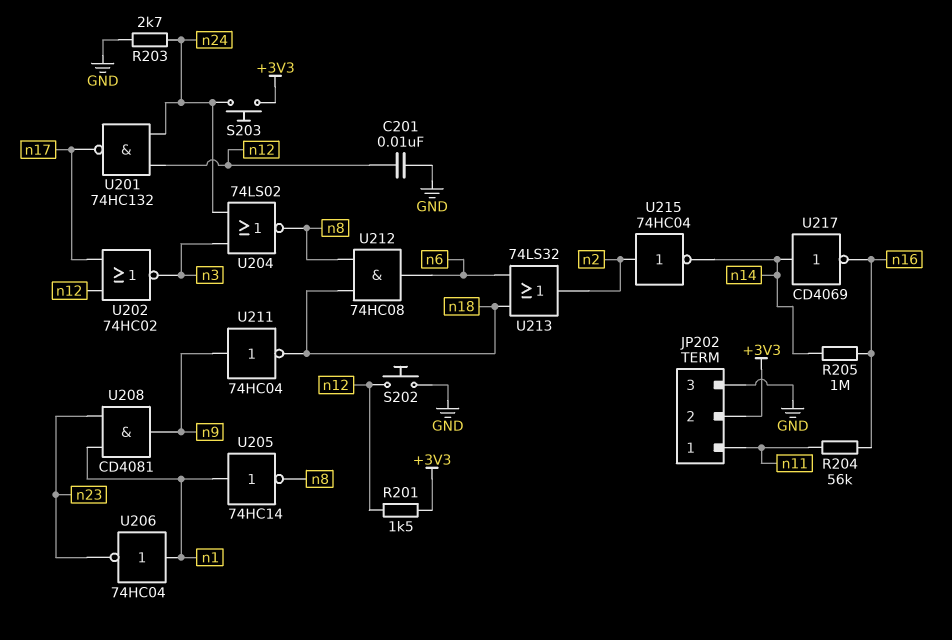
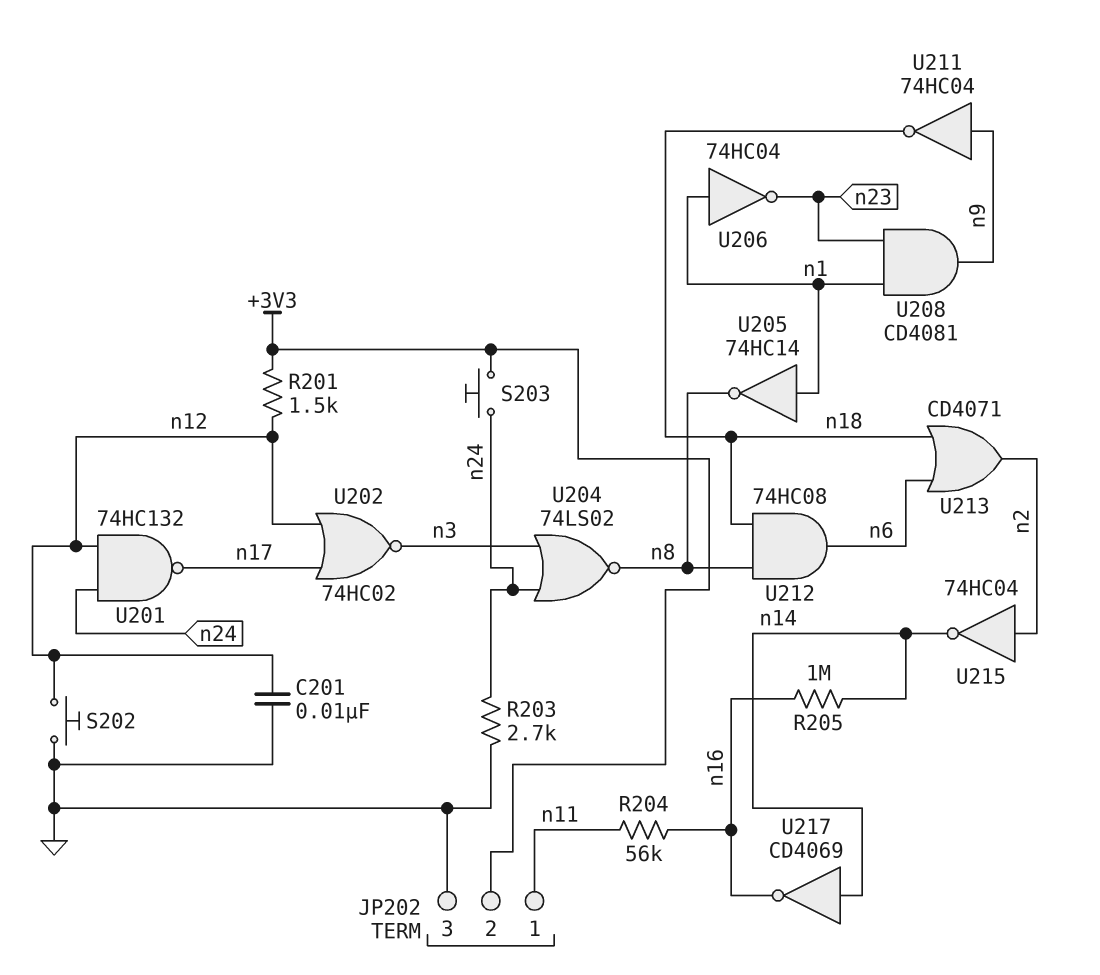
U213: OR 74LS32 (in n6, in n18, out n2) -> OR CD4071 (in n6, in n18, out n2)

